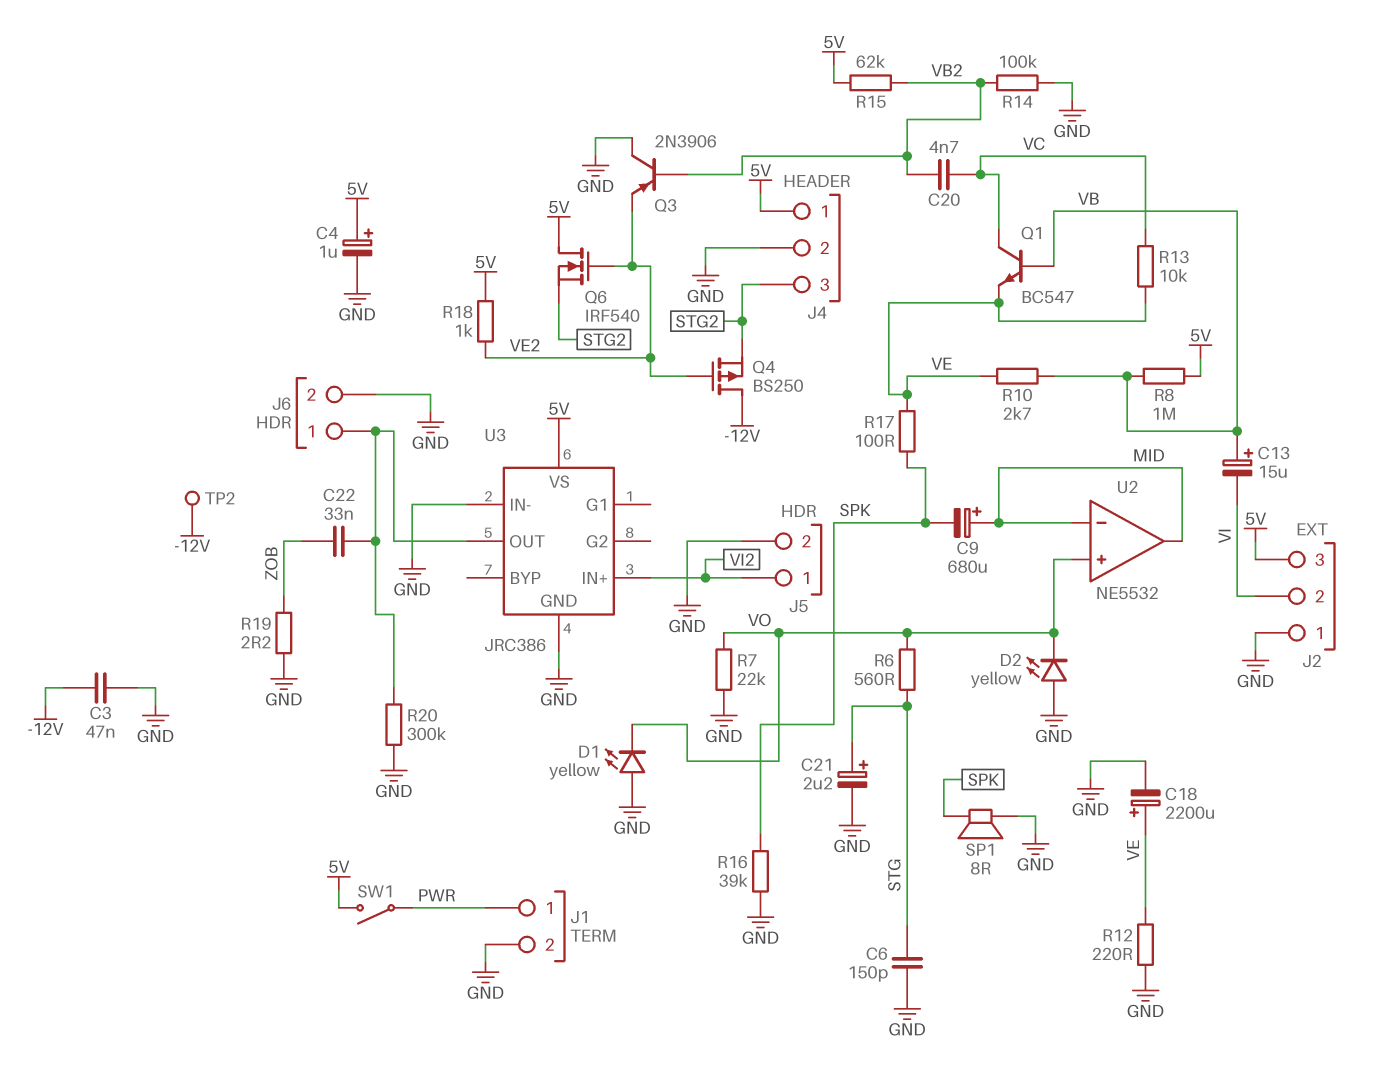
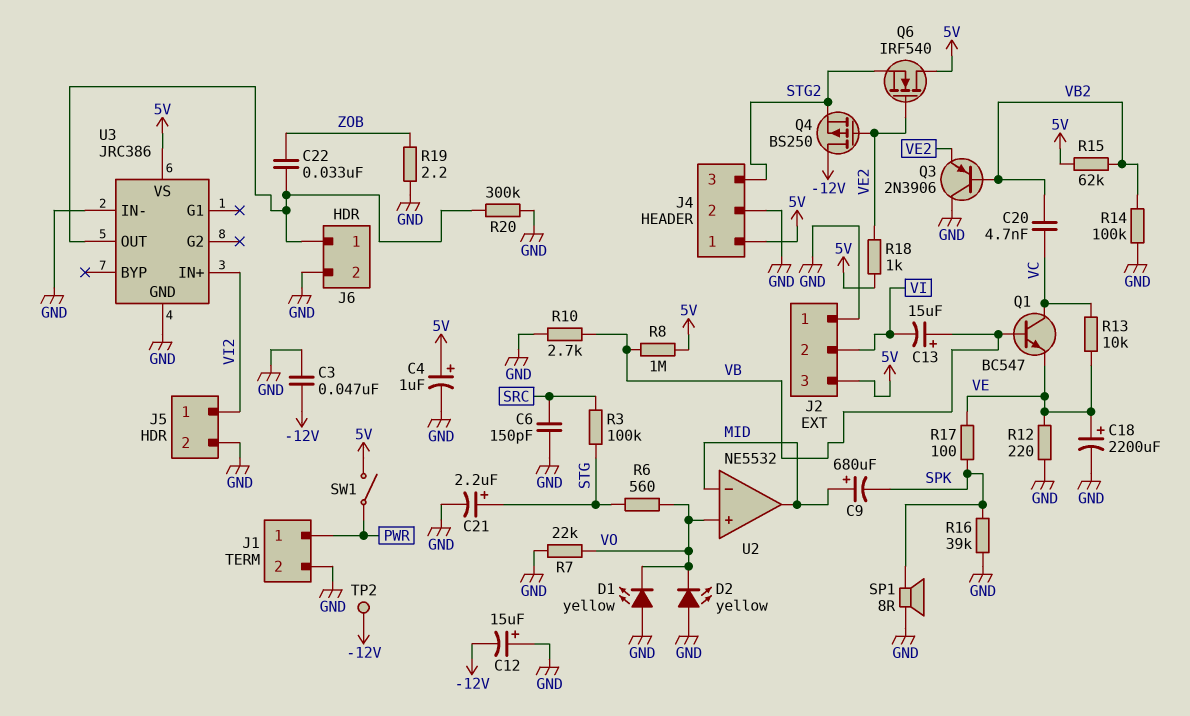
C6: 150pF (GND, STG) -> 150pF (GND, SRC)
C12: none -> 15uF (plus GND, minus -12V)
R3: none -> 100k (SRC, STG)
R10: 2.7k (VB, VE) -> 2.7k (GND, VB)

